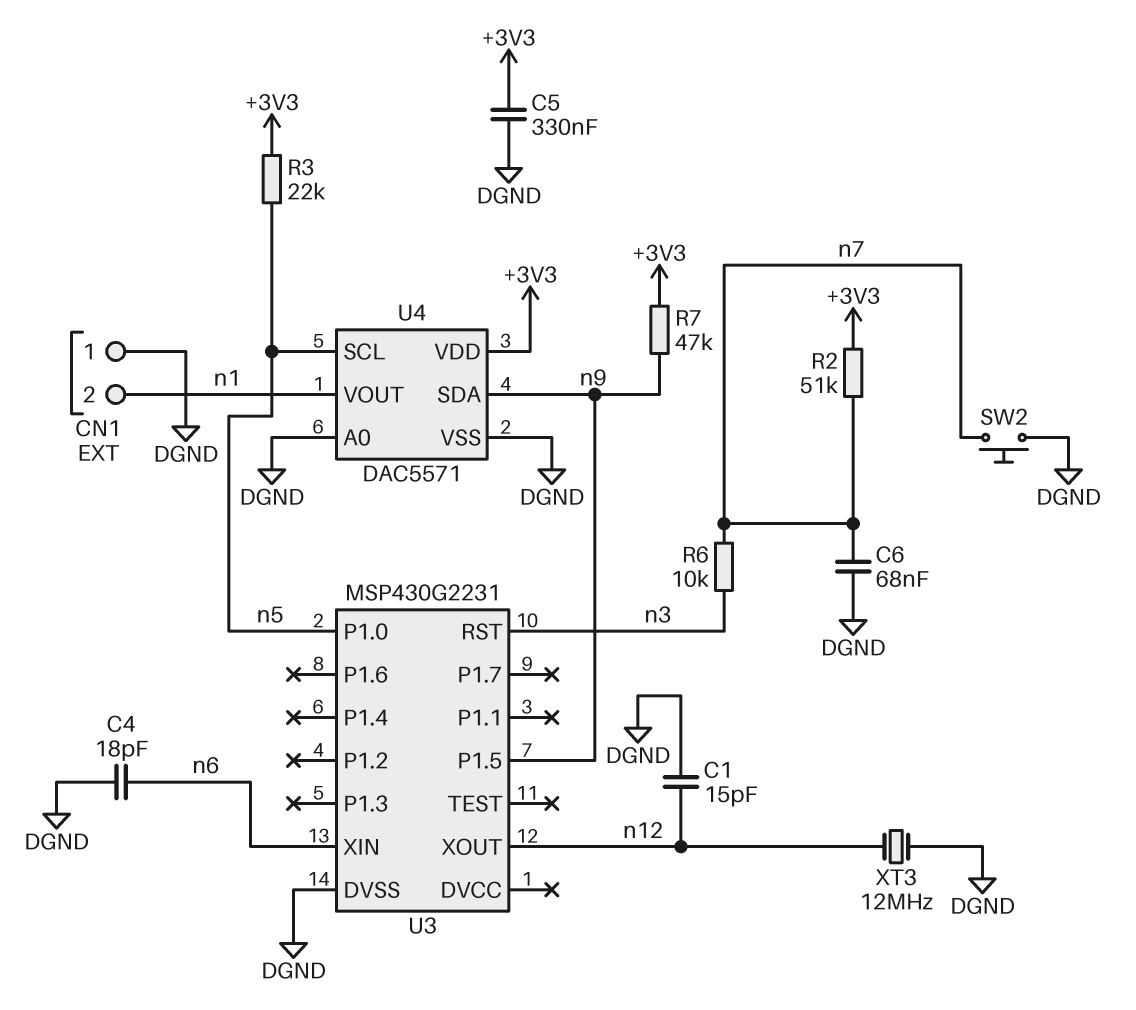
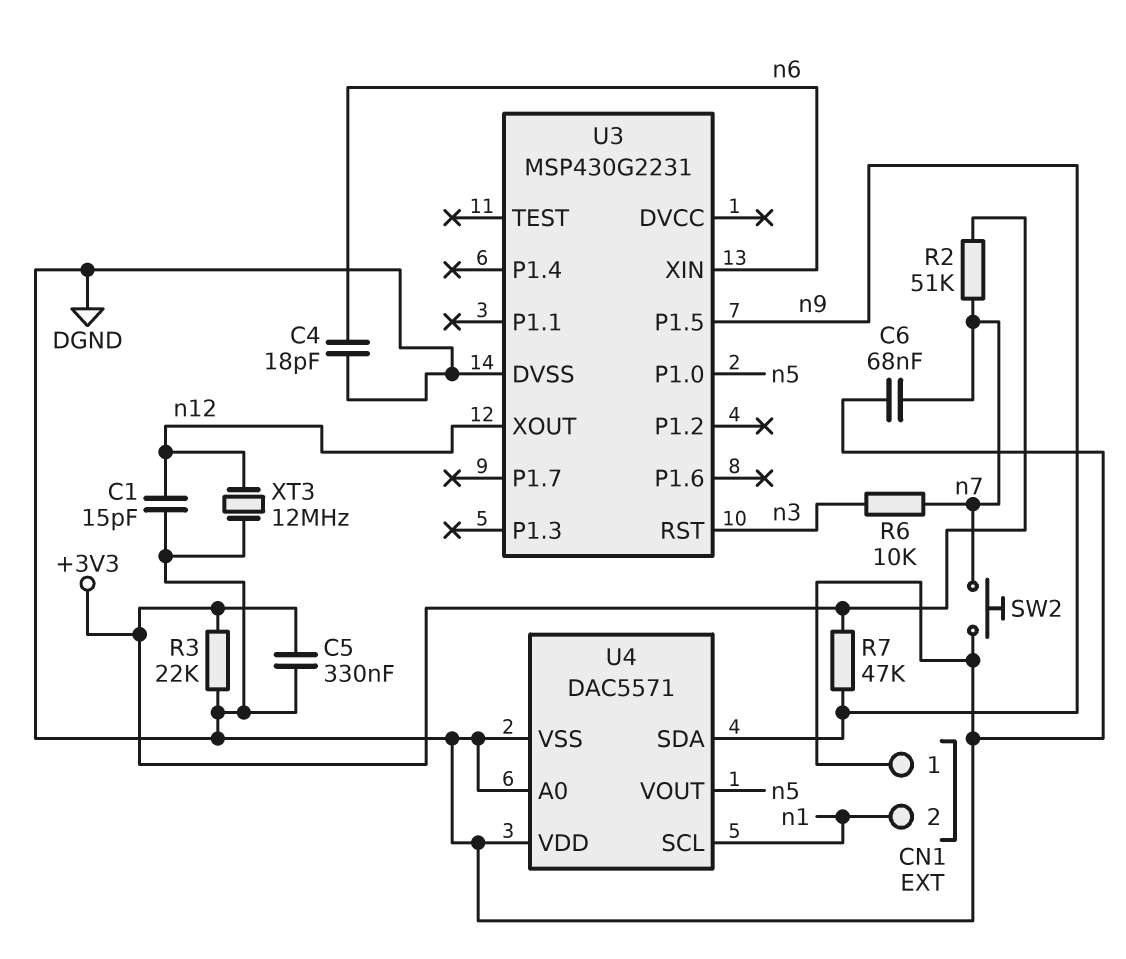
R3: 22k (+3V3, n5) -> 22k (+3V3, DGND)
U4 pin SCL: n5 -> n1
U4 pin VDD: +3V3 -> DGND
U4 pin VOUT: n1 -> n5

